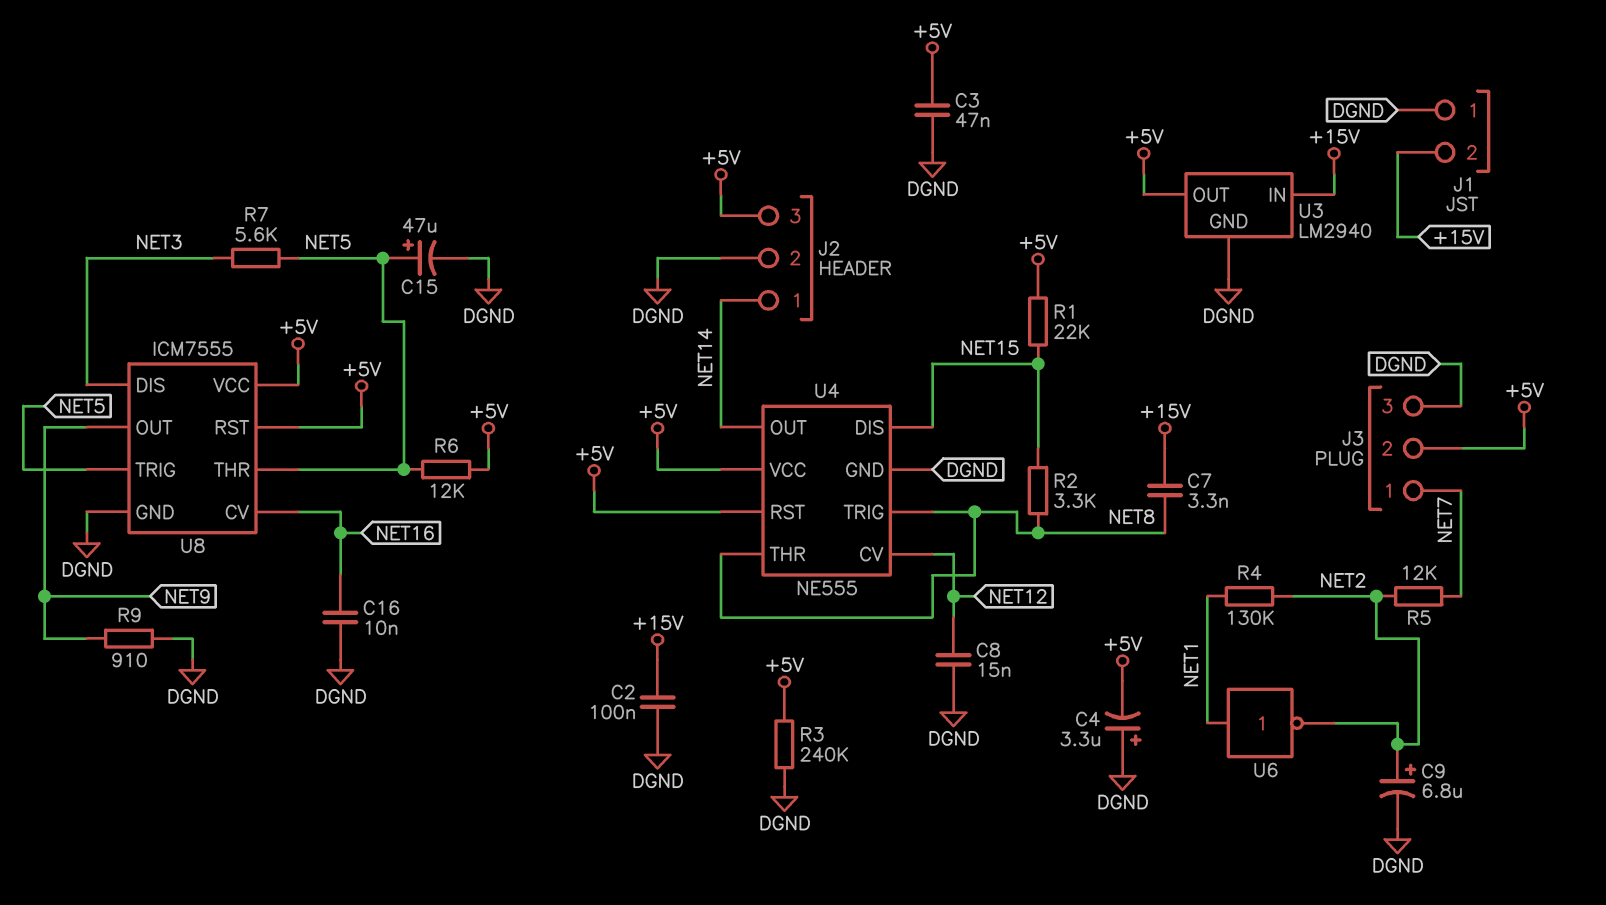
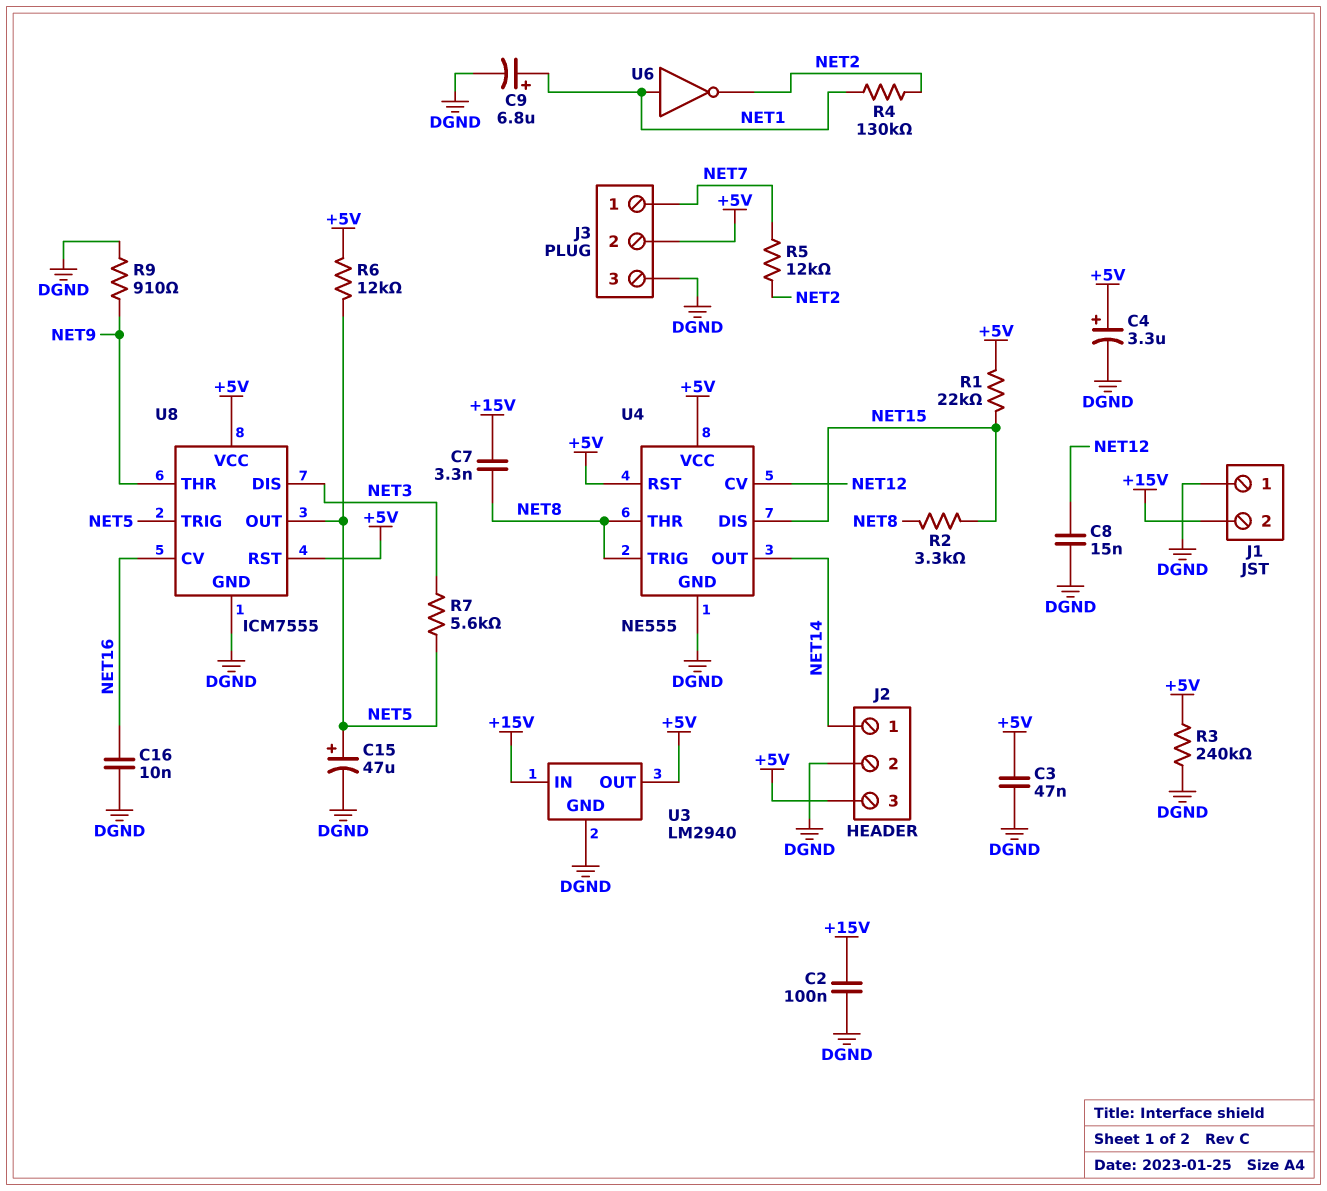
C4: 3.3uF (plus DGND, minus +5V) -> 3.3uF (plus +5V, minus DGND)
C9: 6.8uF (plus NET2, minus DGND) -> 6.8uF (plus NET1, minus DGND)
U8 pin OUT: NET9 -> NET5
U8 pin THR: NET5 -> NET9

